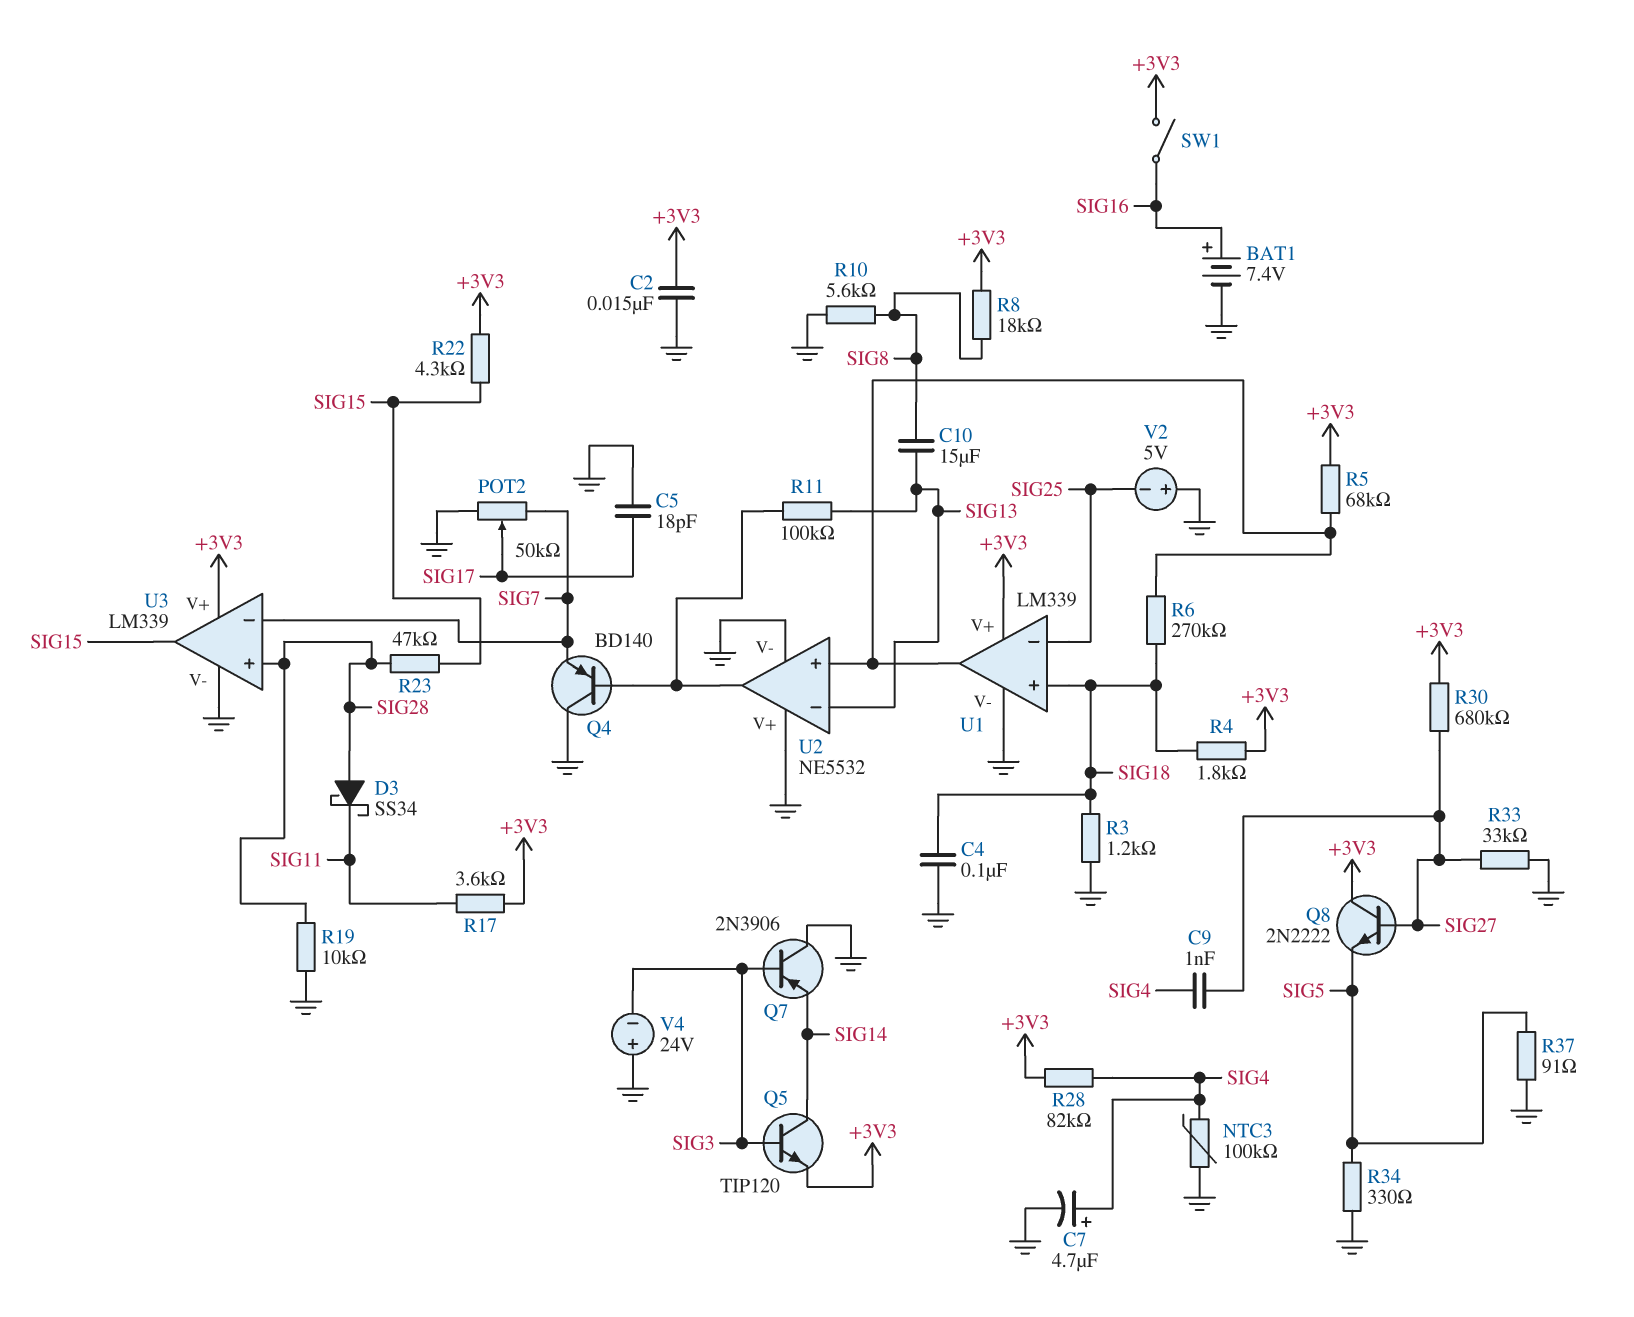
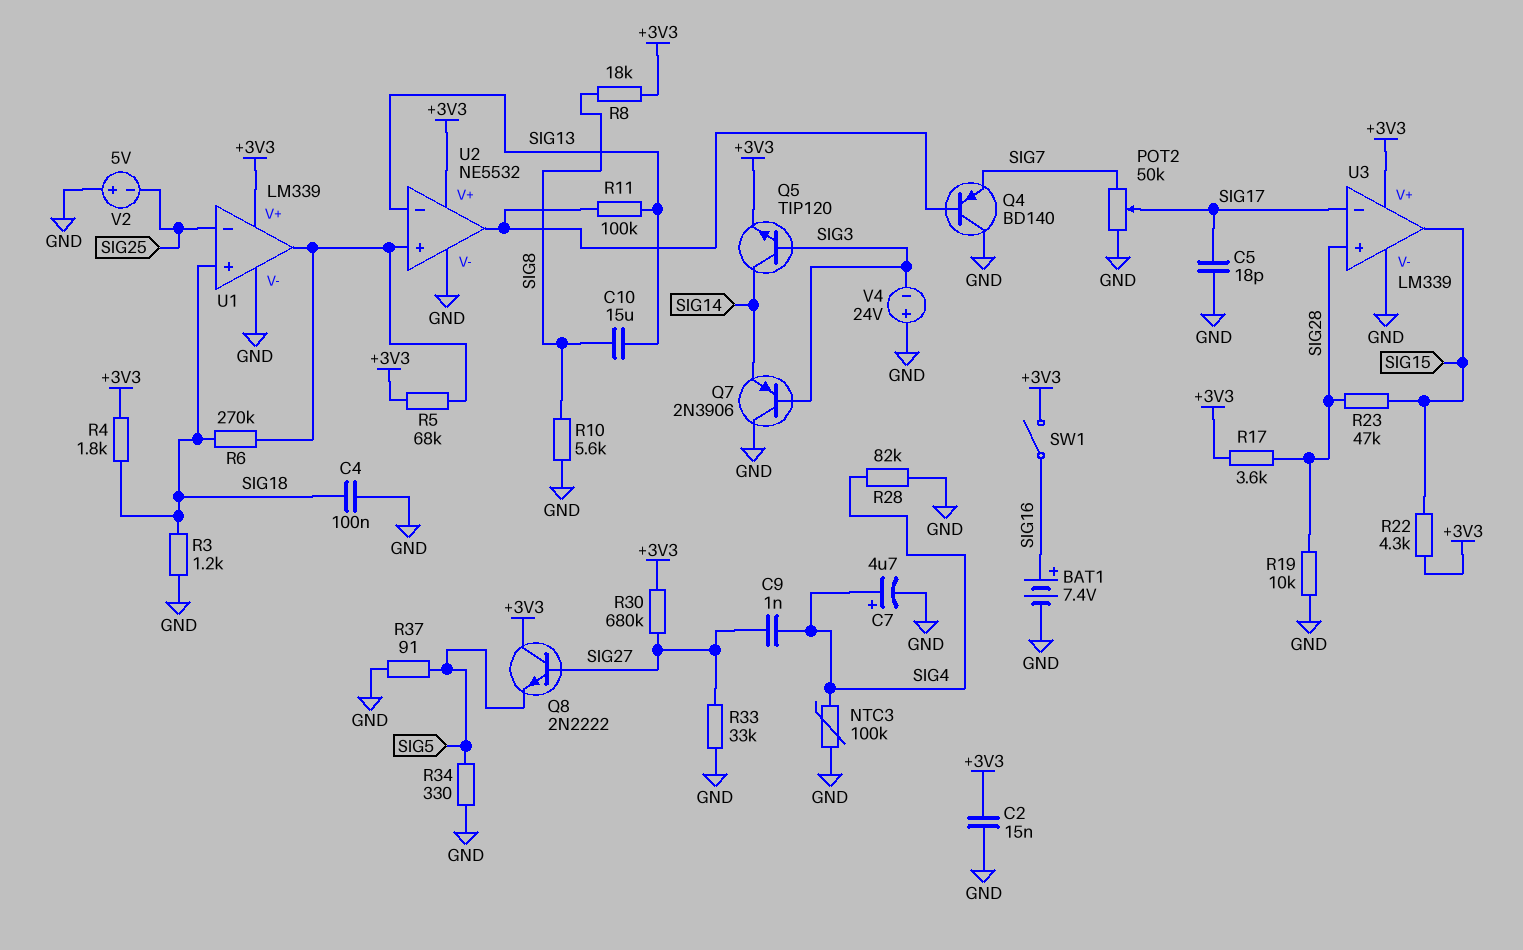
D3: schottky SS34 (A SIG28, K SIG11) -> none
R17: 3.6k (+3V3, SIG11) -> 3.6k (+3V3, SIG28)
R28: 82k (+3V3, SIG4) -> 82k (GND, SIG4)
U2 pin V+: GND -> +3V3
U3 pin in-: SIG7 -> SIG17

